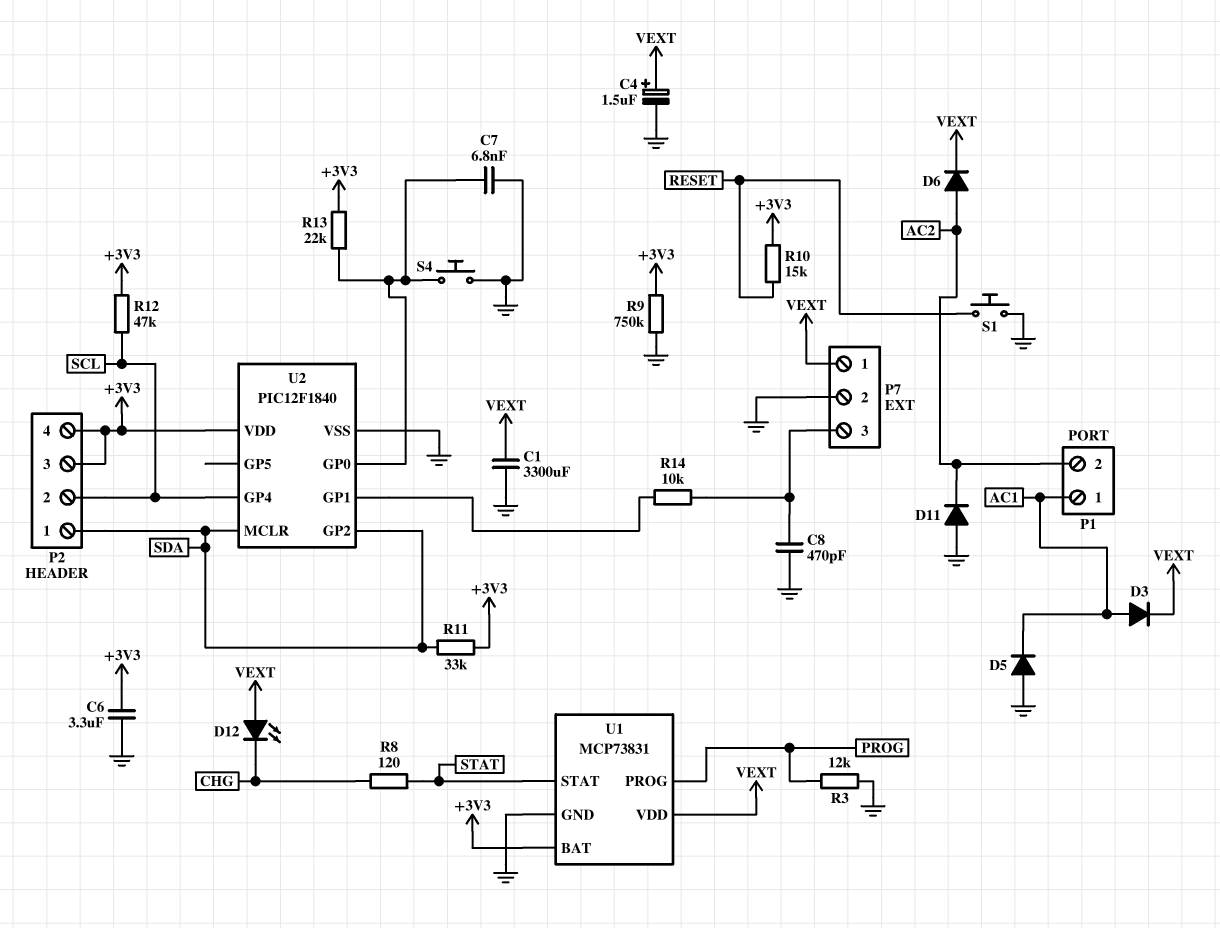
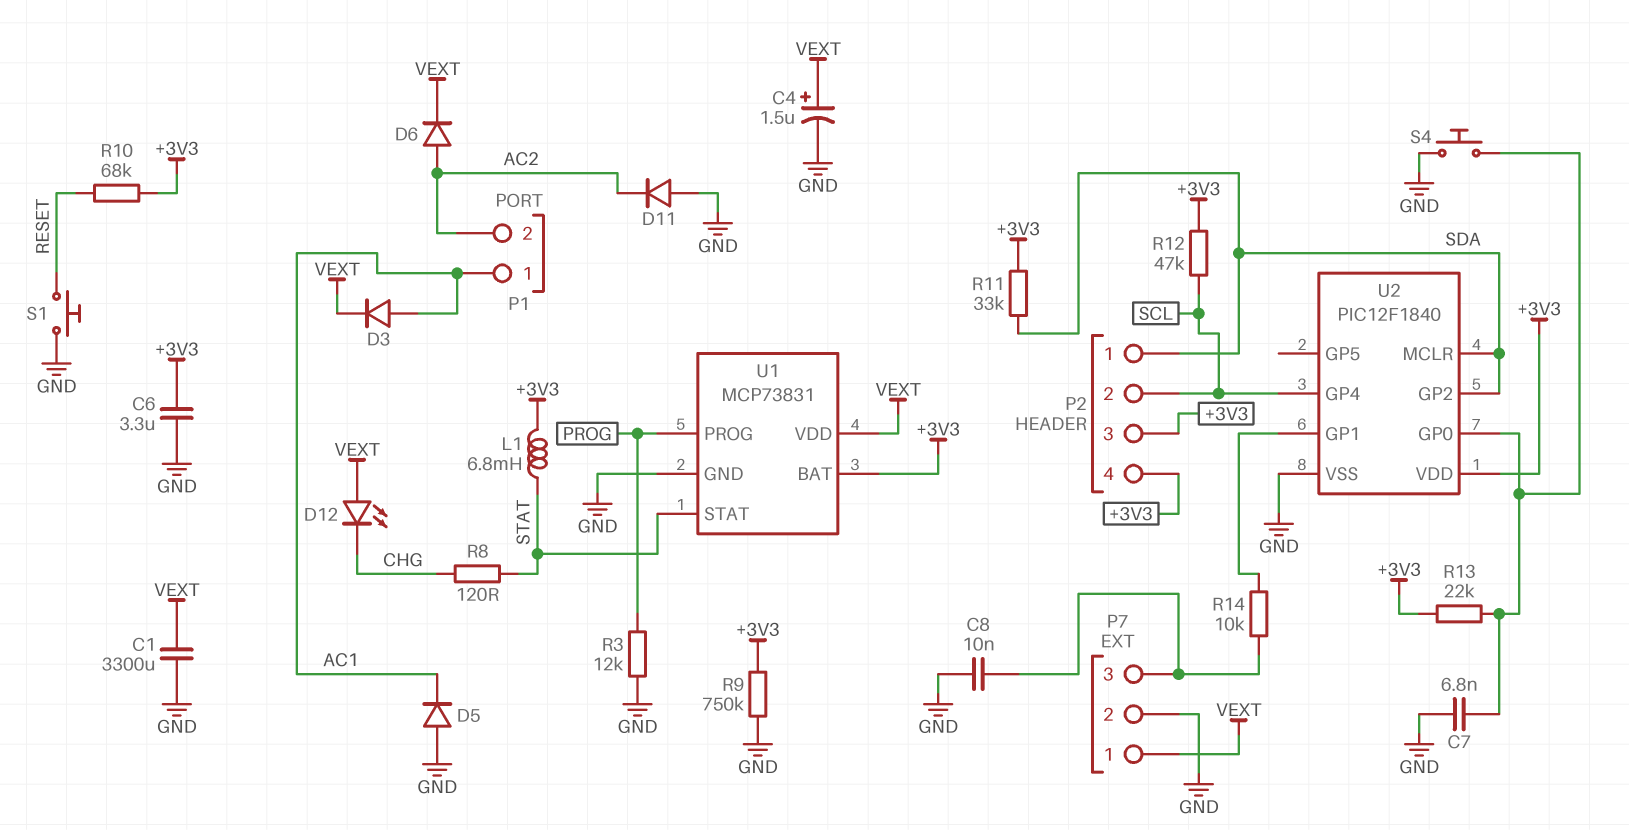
C8: 470pF (GND, P7/3) -> 10nF (GND, P7/3)
L1: none -> 6.8mH (+3V3, STAT)
R10: 15k (+3V3, RESET) -> 68k (+3V3, RESET)

